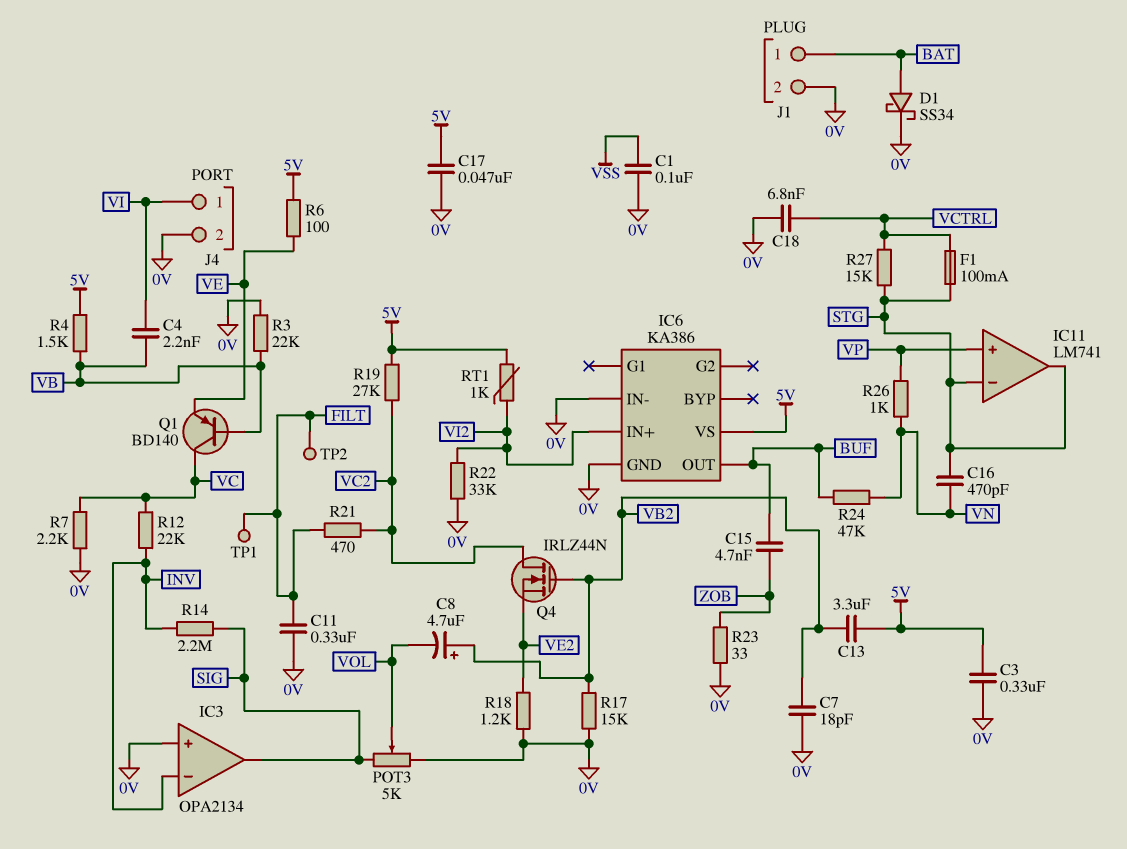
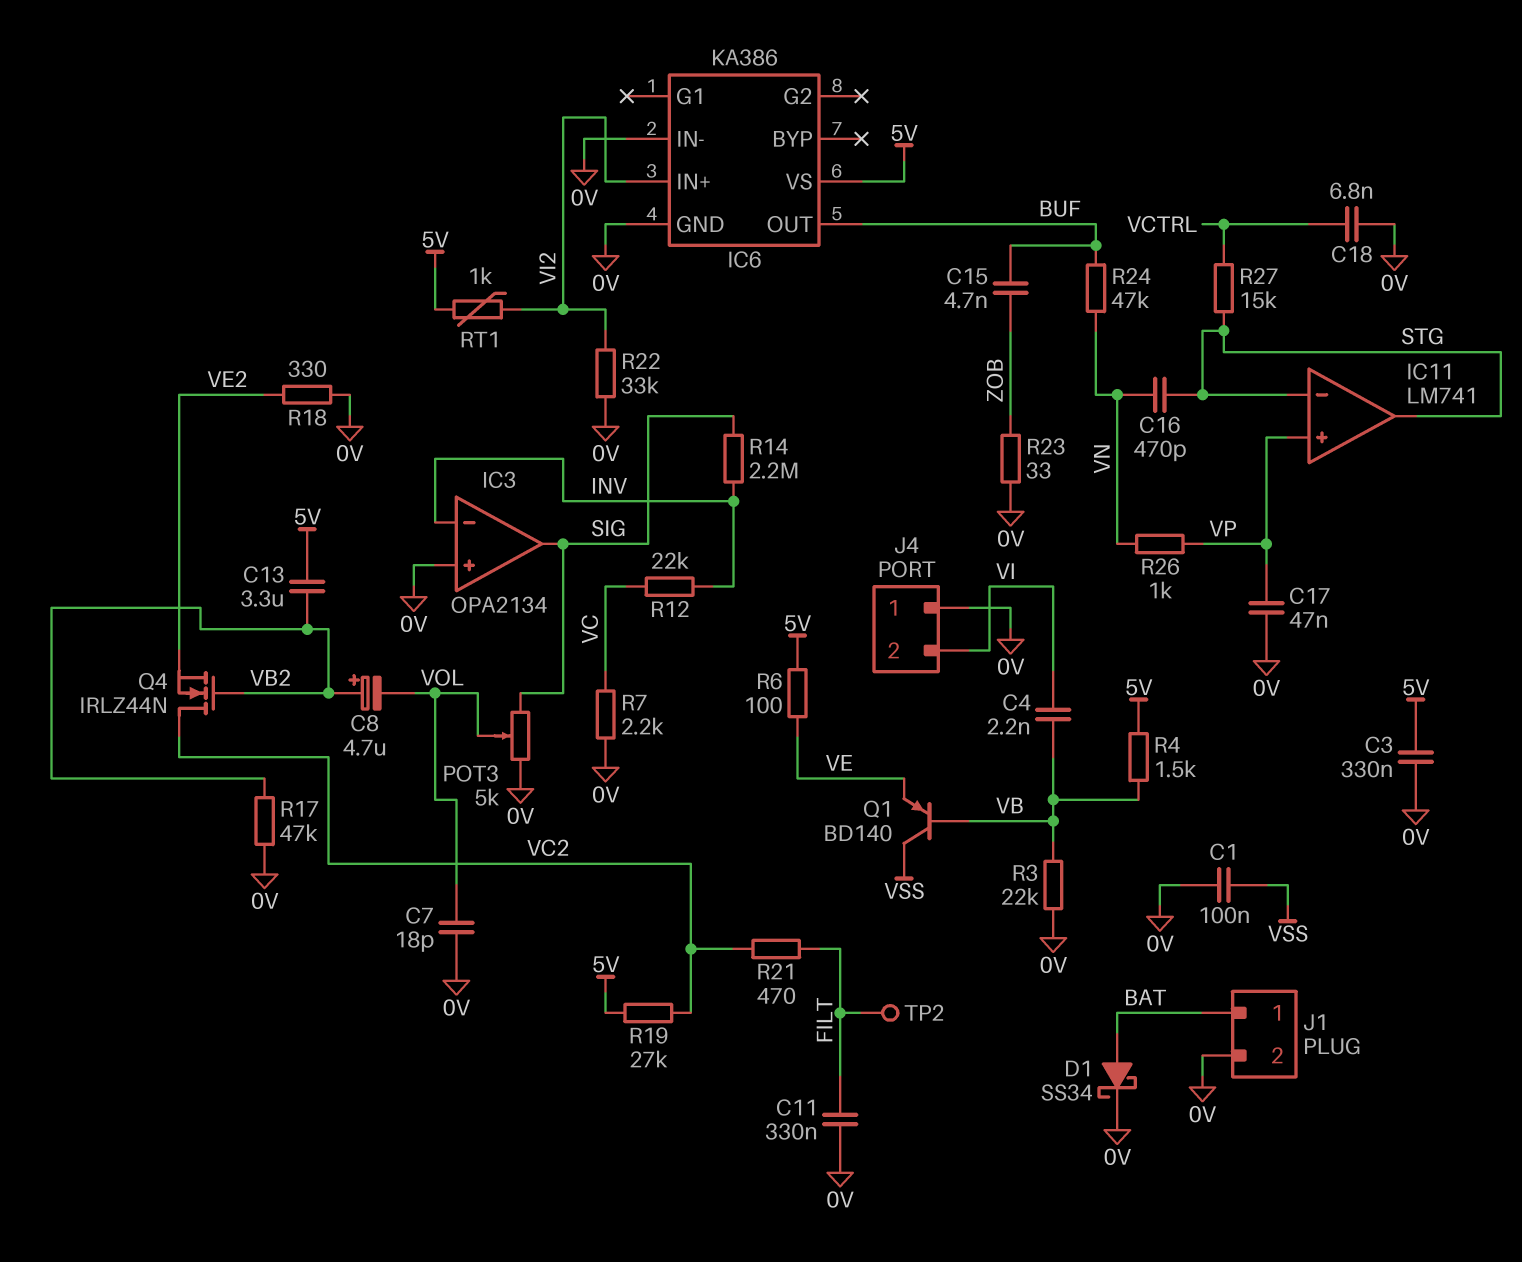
C7: 18pF (0V, VB2) -> 18pF (0V, VOL)
C17: 47nF (0V, 5V) -> 47nF (0V, VP)
F1: 100mA (STG, VCTRL) -> none
J4 pin 1: VI -> 0V
J4 pin 2: 0V -> VI
Q1: PNP BD140 (B VB, C VC, E VE) -> PNP BD140 (B VB, C VSS, E VE)
R17: 15k (0V, VB2) -> 47k (0V, VB2)
R18: 1.2k (0V, VE2) -> 330 (0V, VE2)
TP1: test point (FILT) -> none

